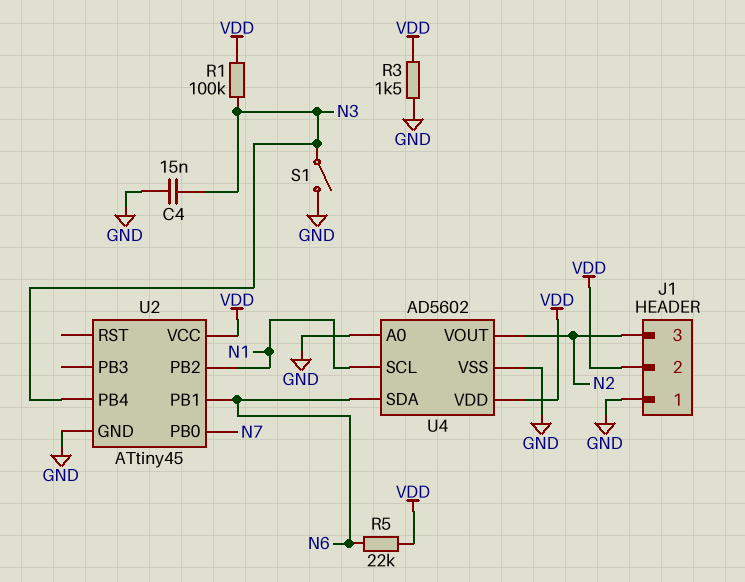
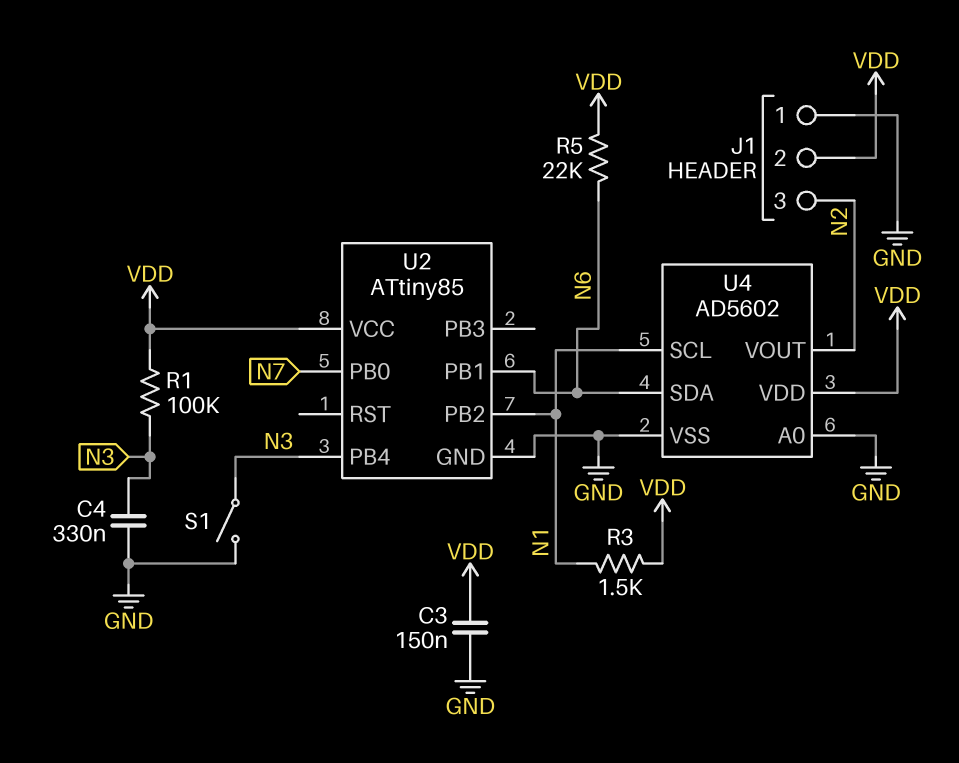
C3: none -> 150nF (GND, VDD)
C4: 15nF (GND, N3) -> 330nF (GND, N3)
R3: 1.5k (GND, VDD) -> 1.5k (N1, VDD)
U2: ATtiny45 -> ATtiny85

